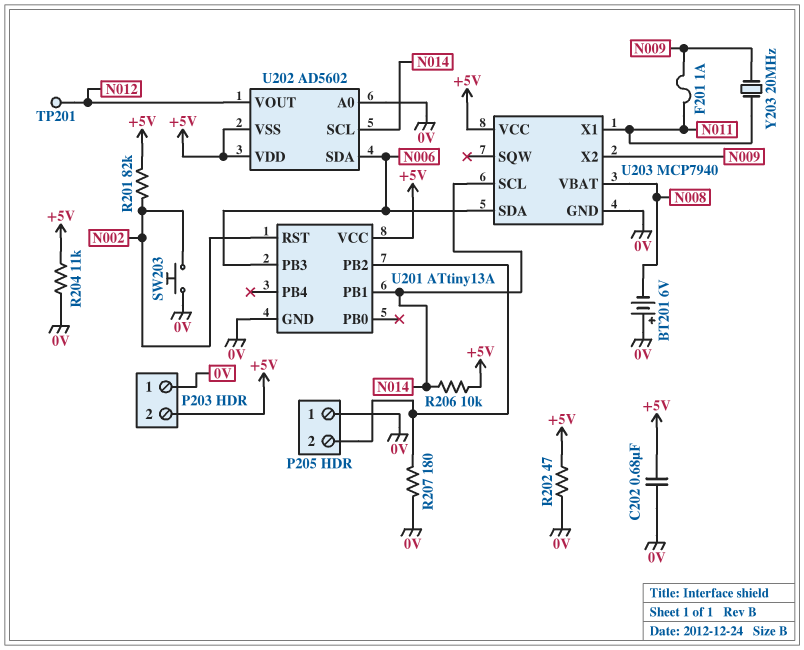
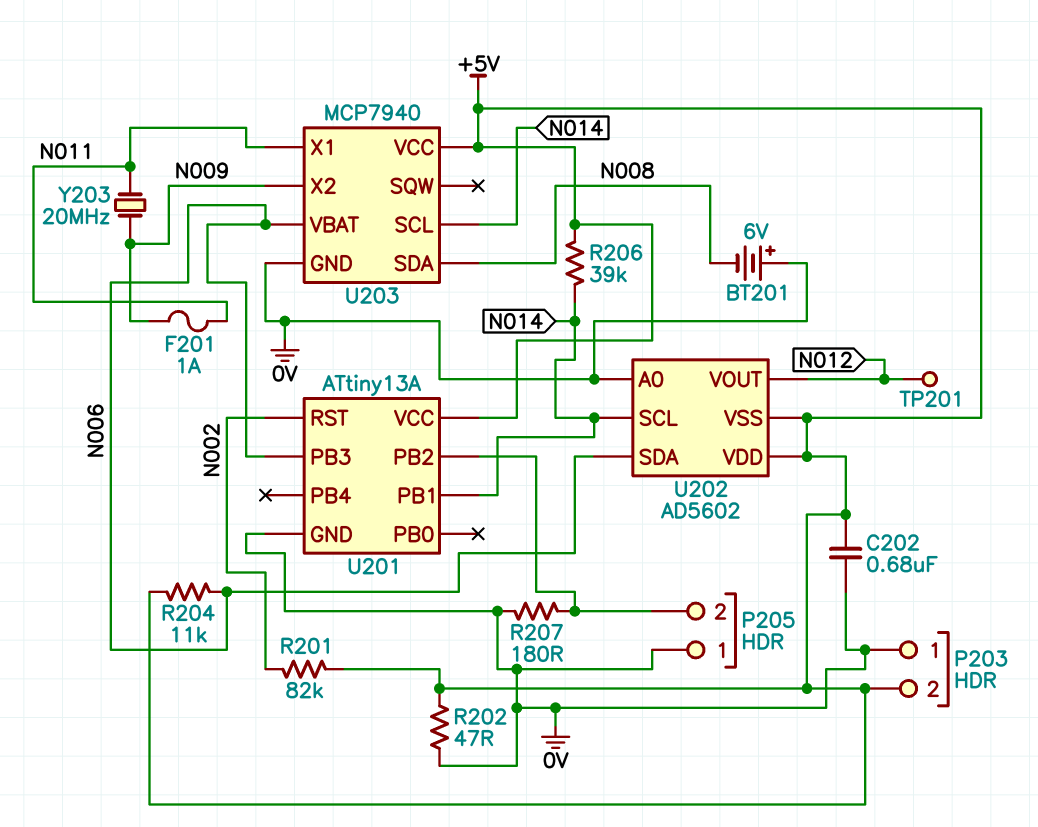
R204: 11k (+5V, 0V) -> 11k (+5V, N006)
R206: 10k (+5V, N014) -> 39k (+5V, N014)
SW203: button (0V, N002) -> none
U203 pin SDA: N006 -> N008
U203 pin VBAT: N008 -> N006

